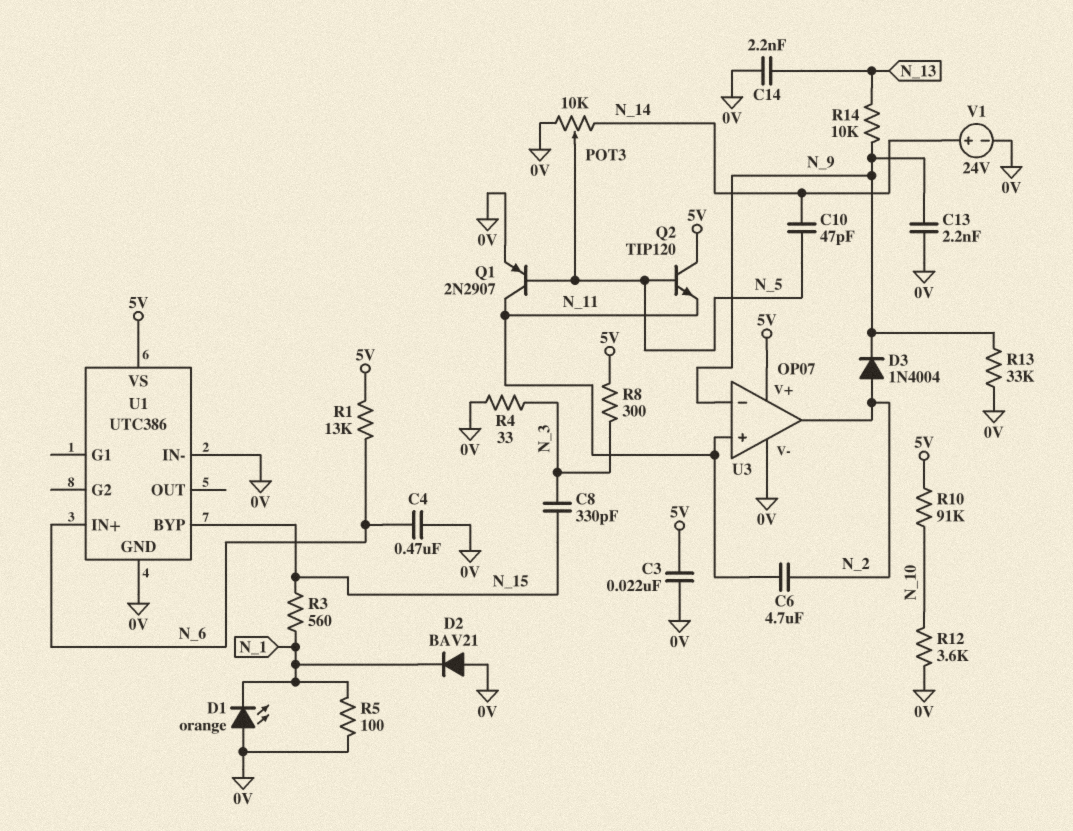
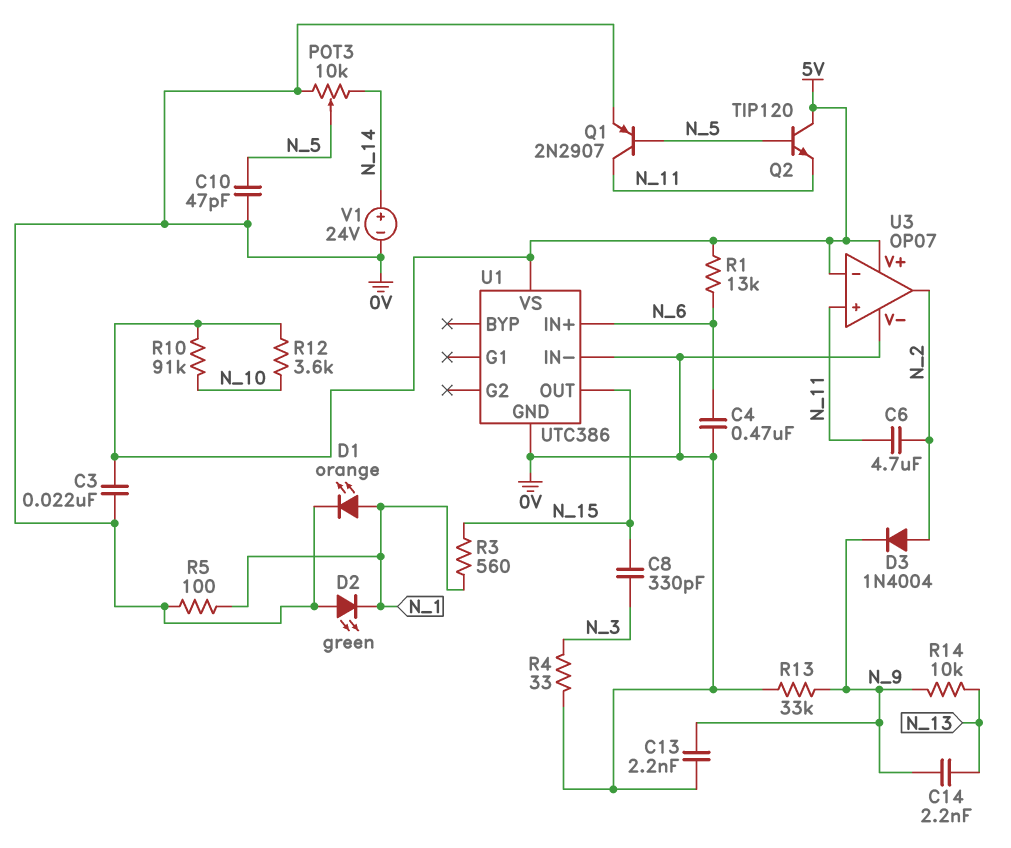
C10: 47pF (N_5, N_14) -> 47pF (0V, N_5)
C14: 2.2nF (0V, N_13) -> 2.2nF (N_9, N_13)
D1: LED orange (A 0V, K N_1) -> LED orange (A N_1, K 0V)
D2: diode BAV21 (A 0V, K N_1) -> LED green (A 0V, K N_1)
R8: 300 (5V, N_3) -> none
R12: 3.6k (0V, N_10) -> 3.6k (5V, N_10)
U1 pin BYP: N_15 -> none
U1 pin OUT: none -> N_15
U3 pin in-: N_9 -> 5V

